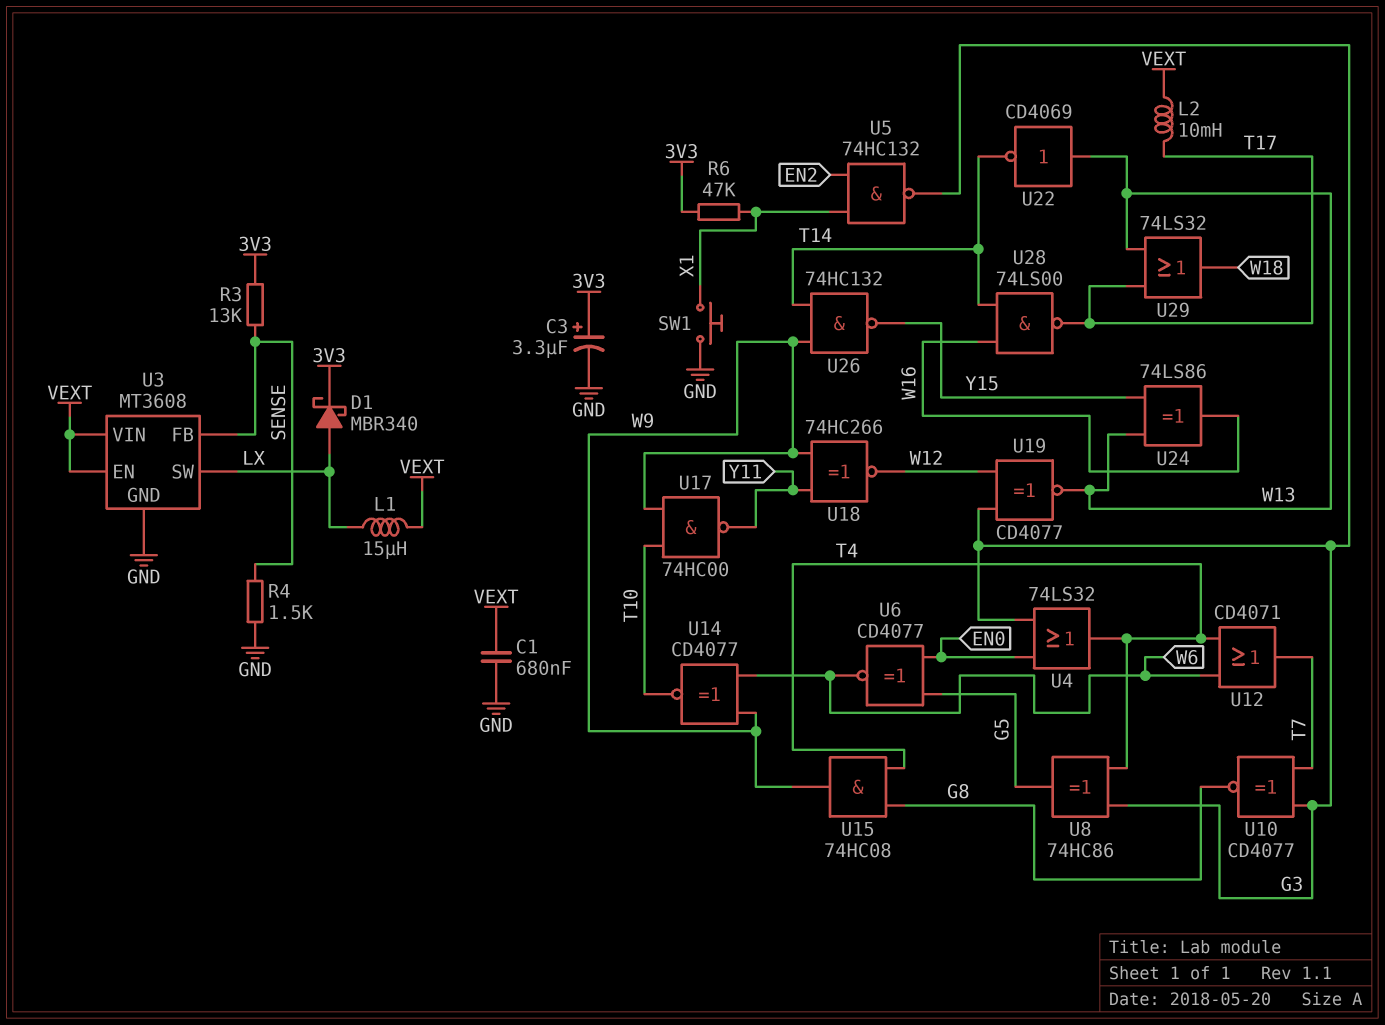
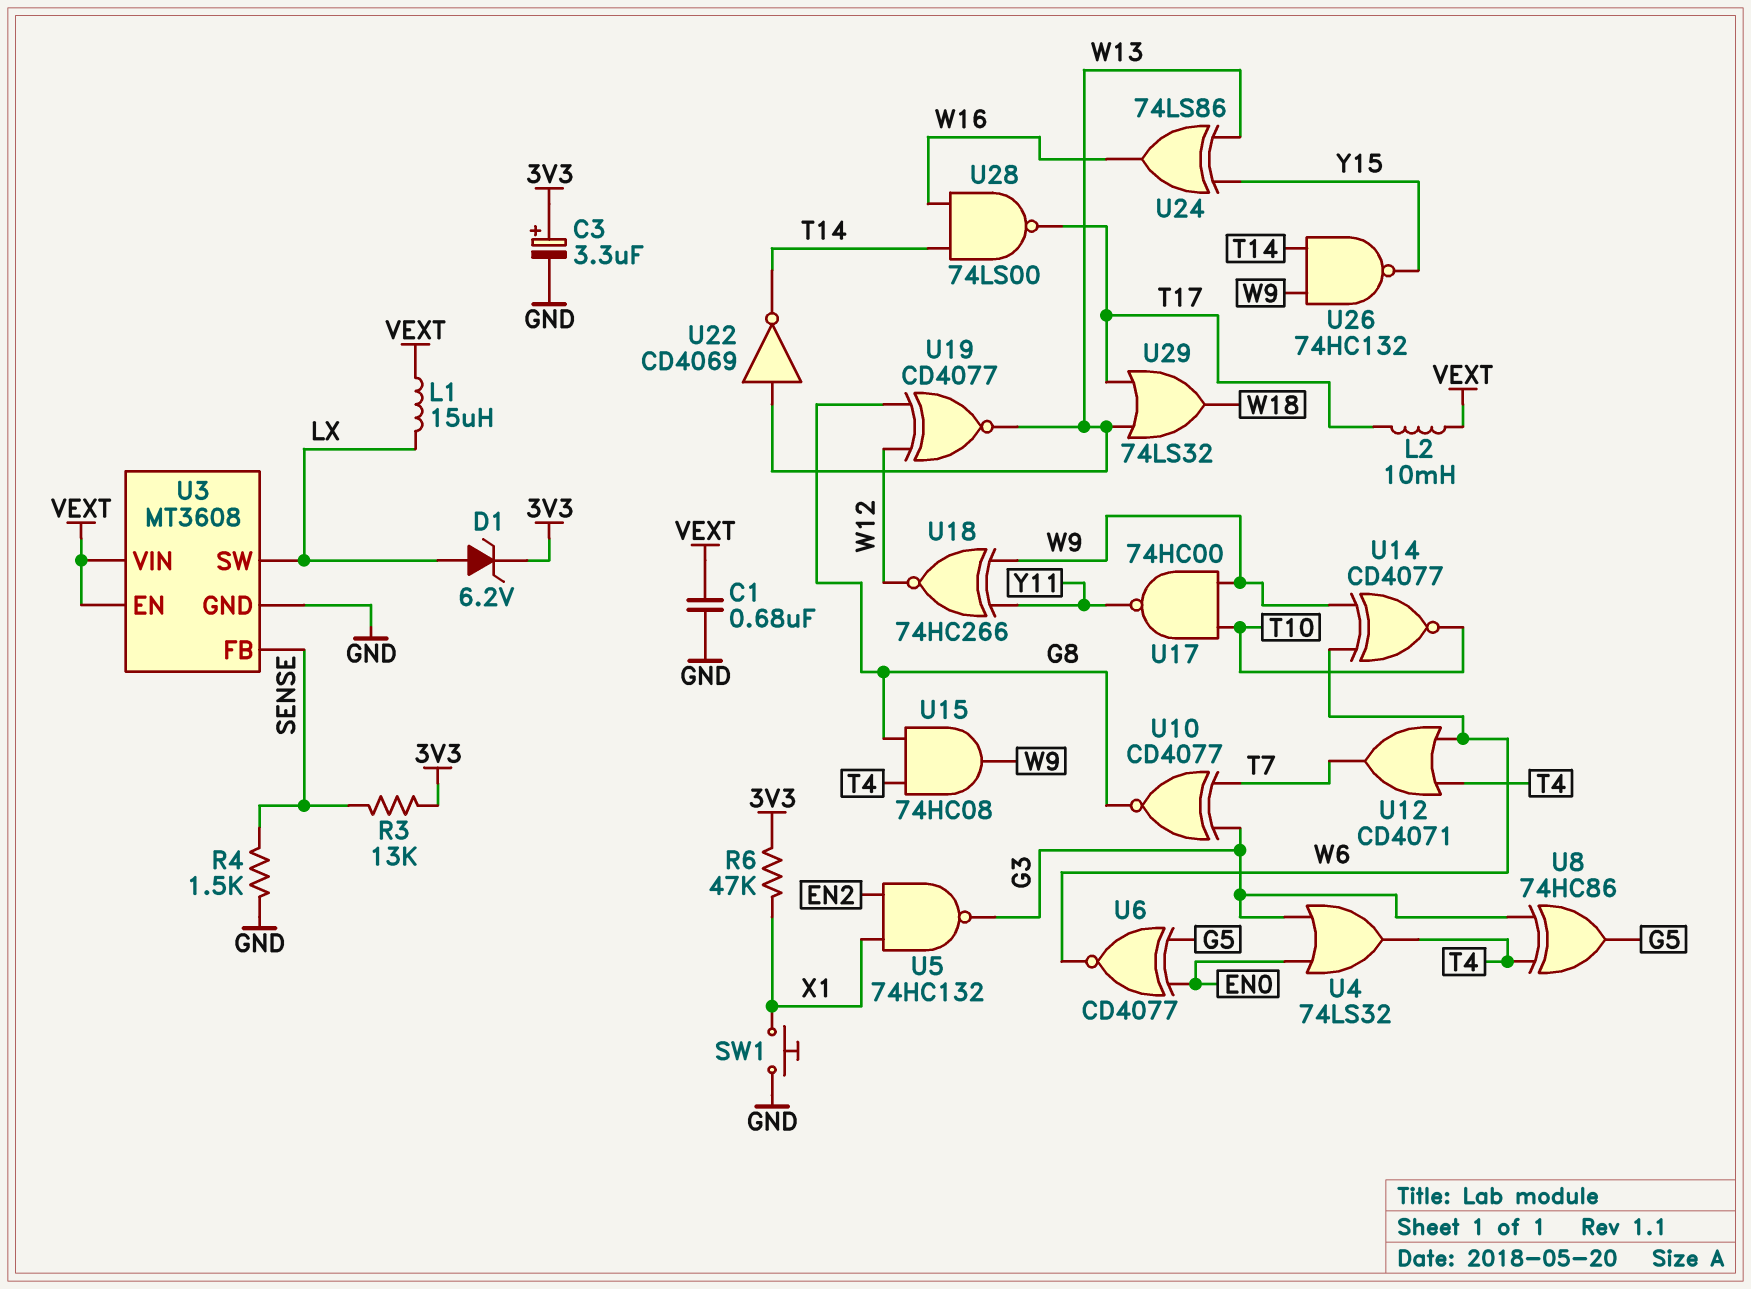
D1: schottky MBR340 (A LX, K 3V3) -> zener 6.2V (A LX, K 3V3)
U19: XNOR CD4077 (in G3, in W12, out W13) -> XNOR CD4077 (in G8, in W12, out W13)

